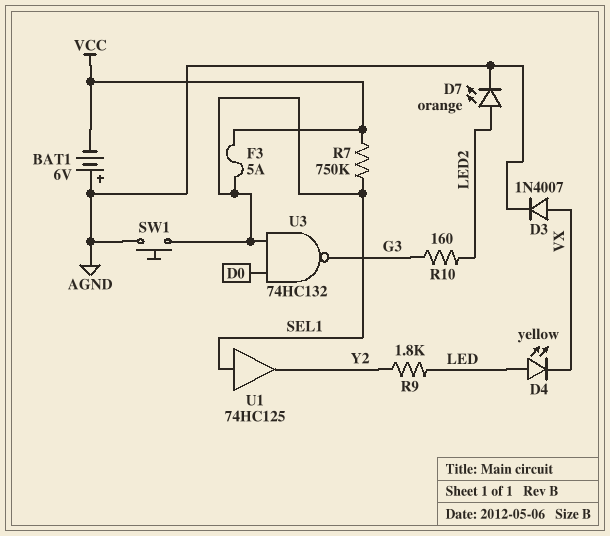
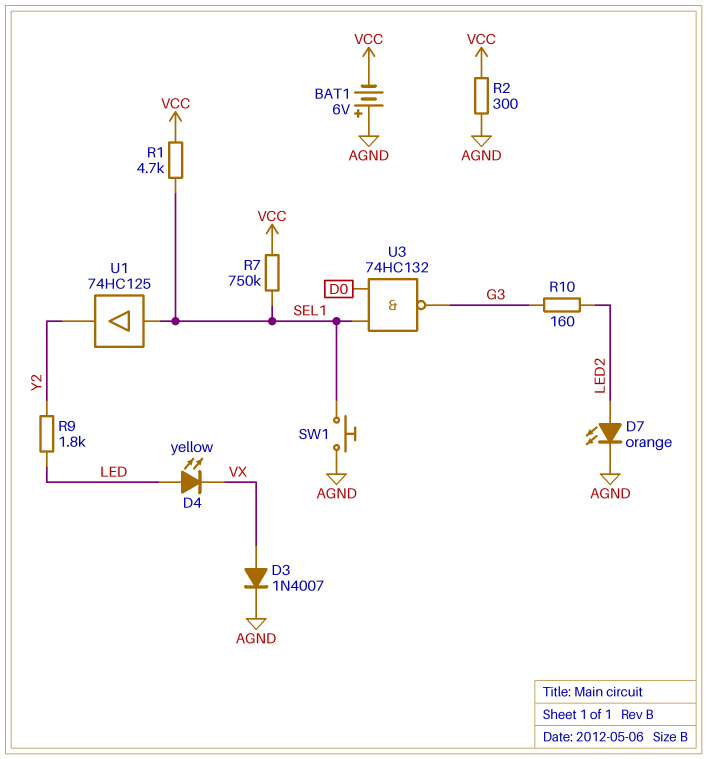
F3: 5A (SEL1, VCC) -> none
R1: none -> 4.7k (SEL1, VCC)
R2: none -> 300 (AGND, VCC)

